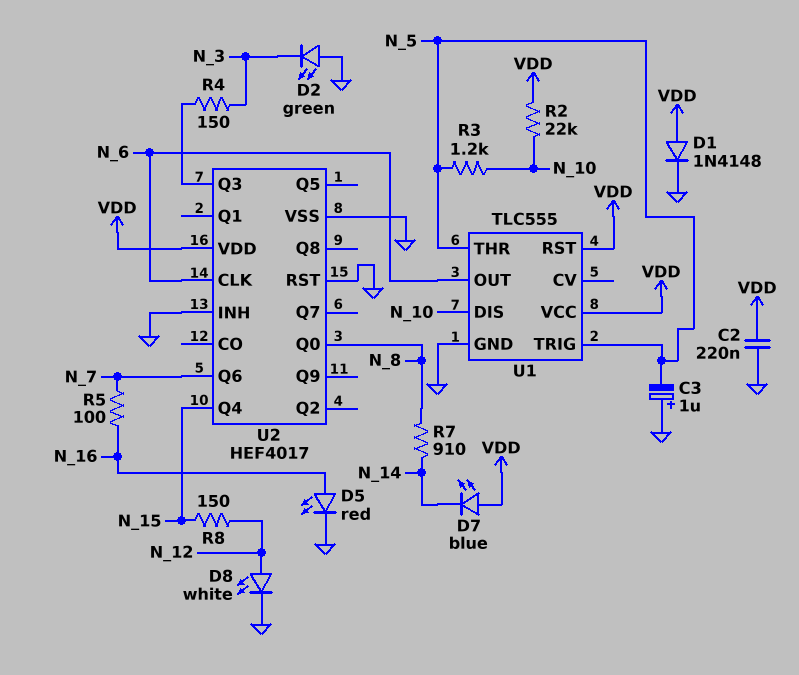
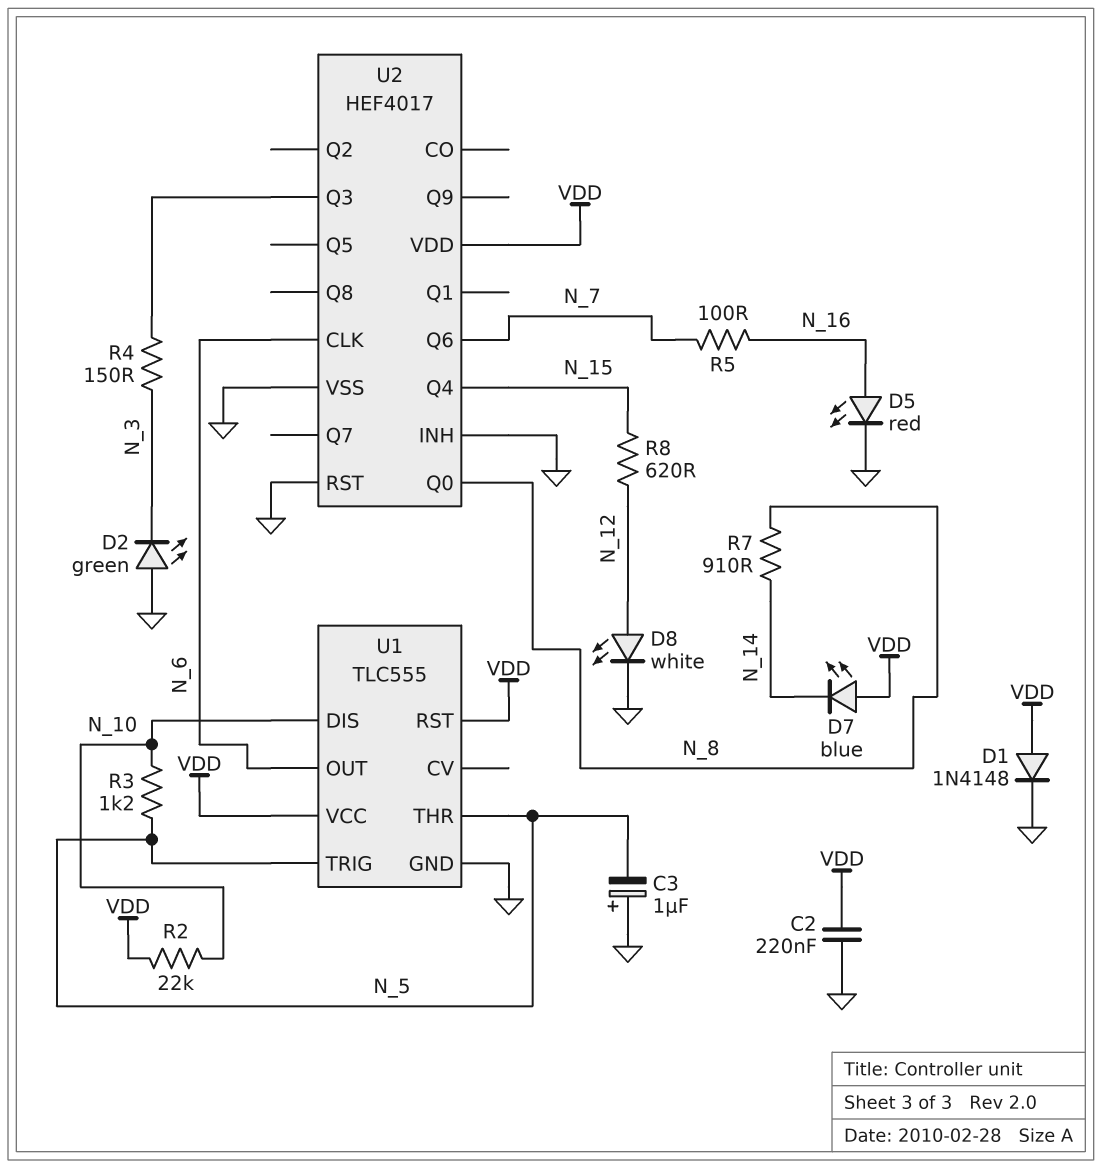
R8: 150 (N_12, N_15) -> 620 (N_12, N_15)

